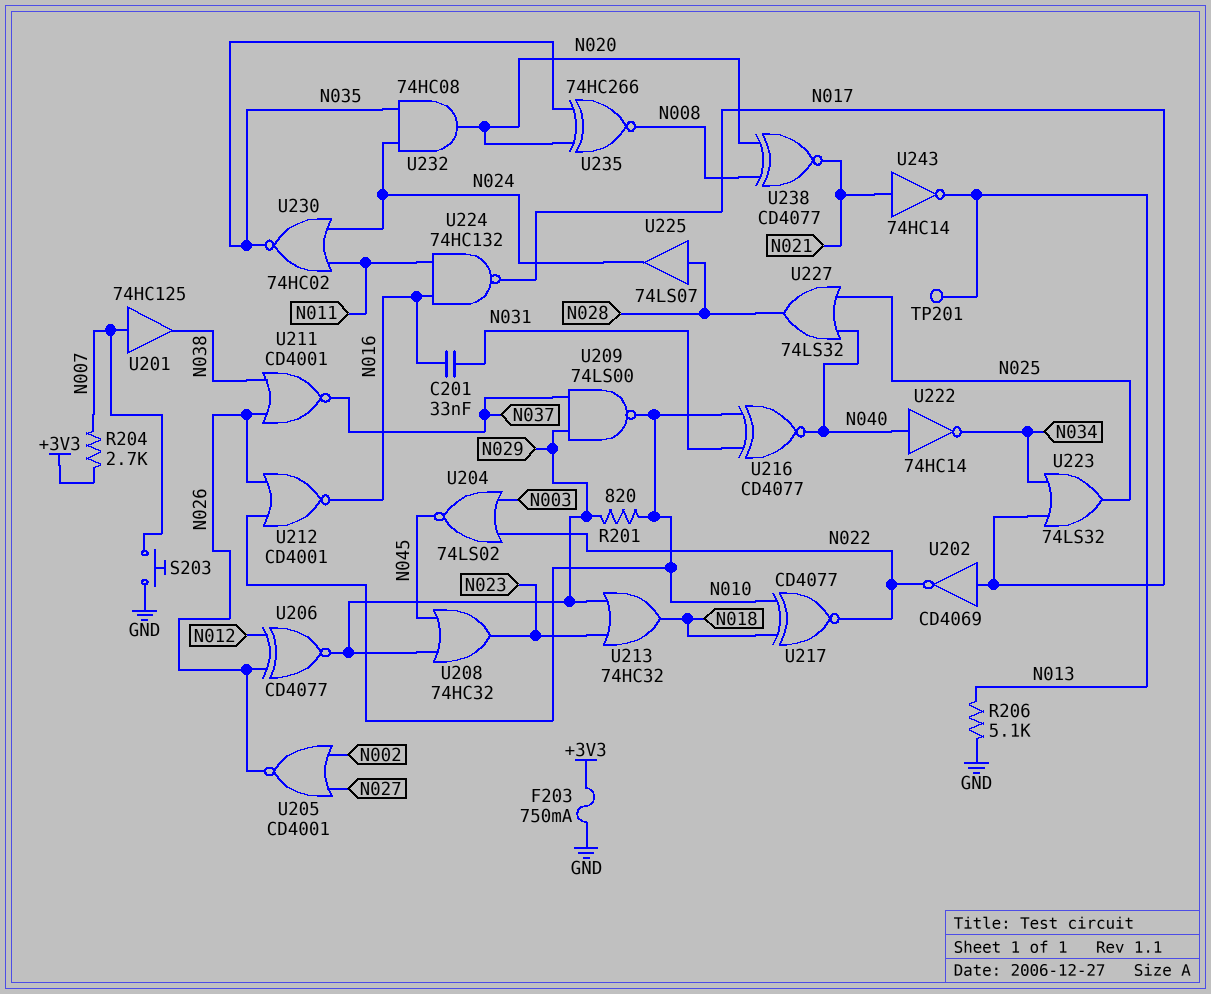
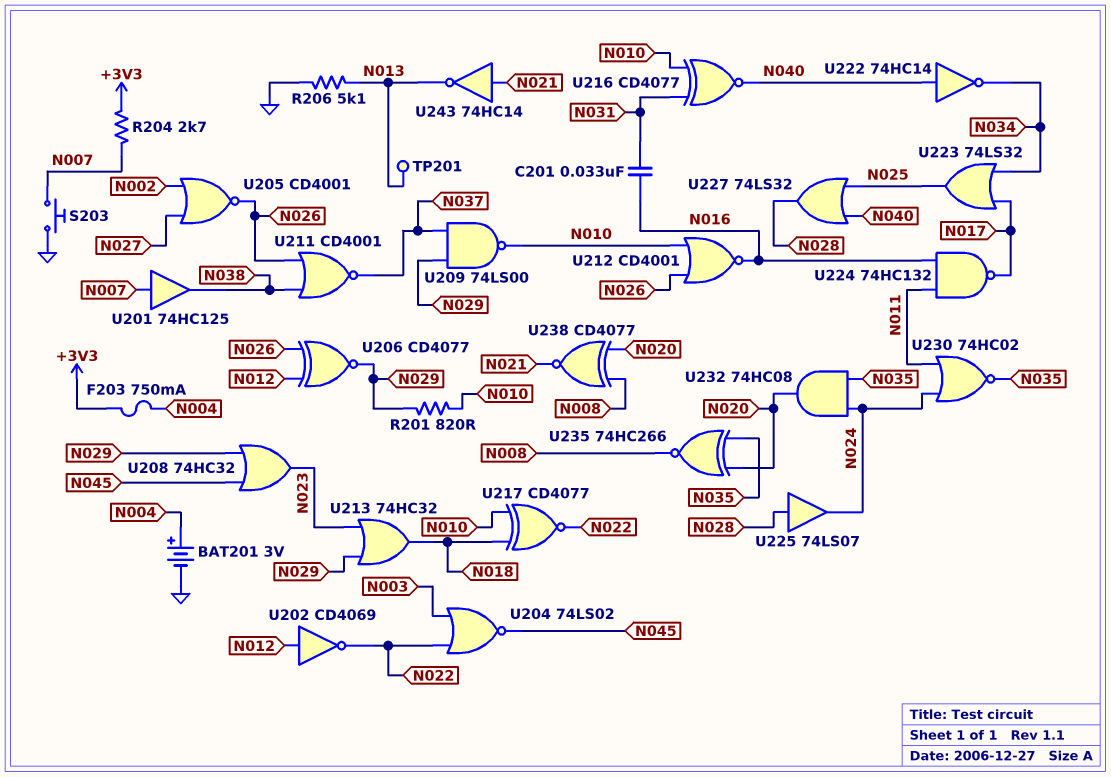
BAT201: none -> 3V (plus N004, minus GND)
F203: 750mA (+3V3, GND) -> 750mA (+3V3, N004)
U202: NOT CD4069 (in N017, out N022) -> NOT CD4069 (in N012, out N022)

